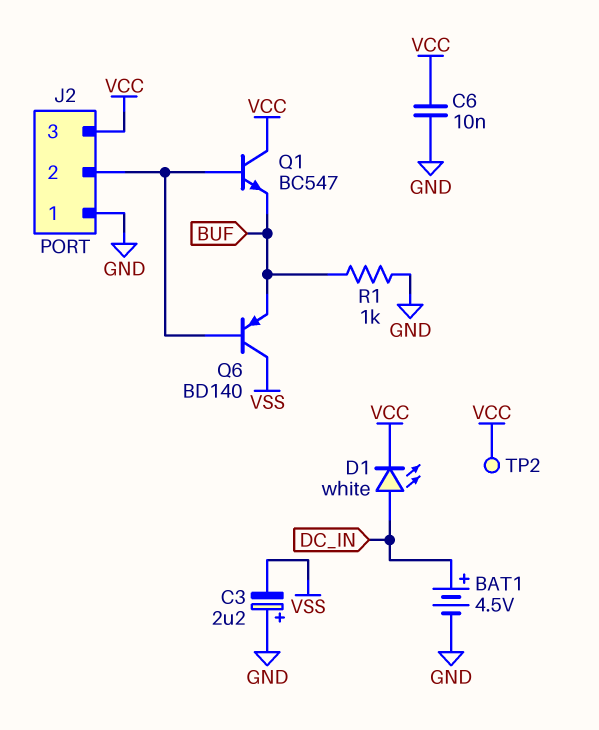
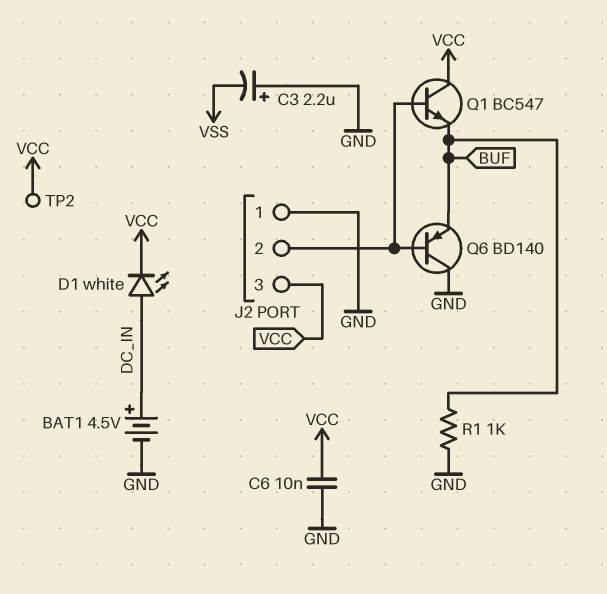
Q6: PNP BD140 (B J2/2, C VSS, E BUF) -> PNP BD140 (B J2/2, C GND, E BUF)

